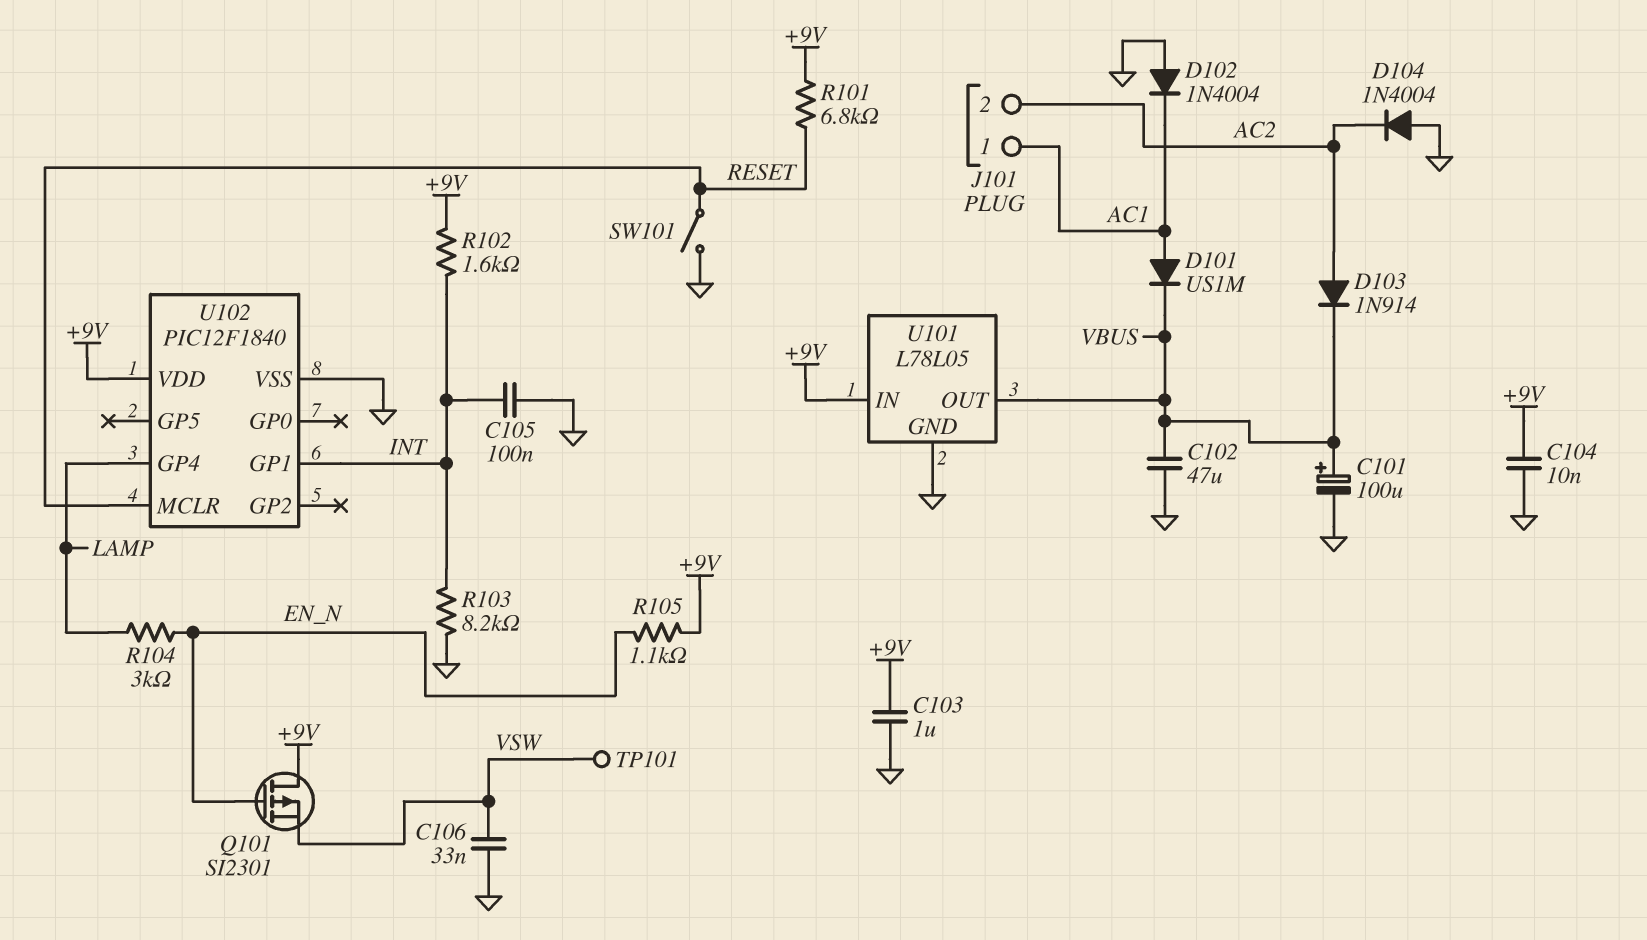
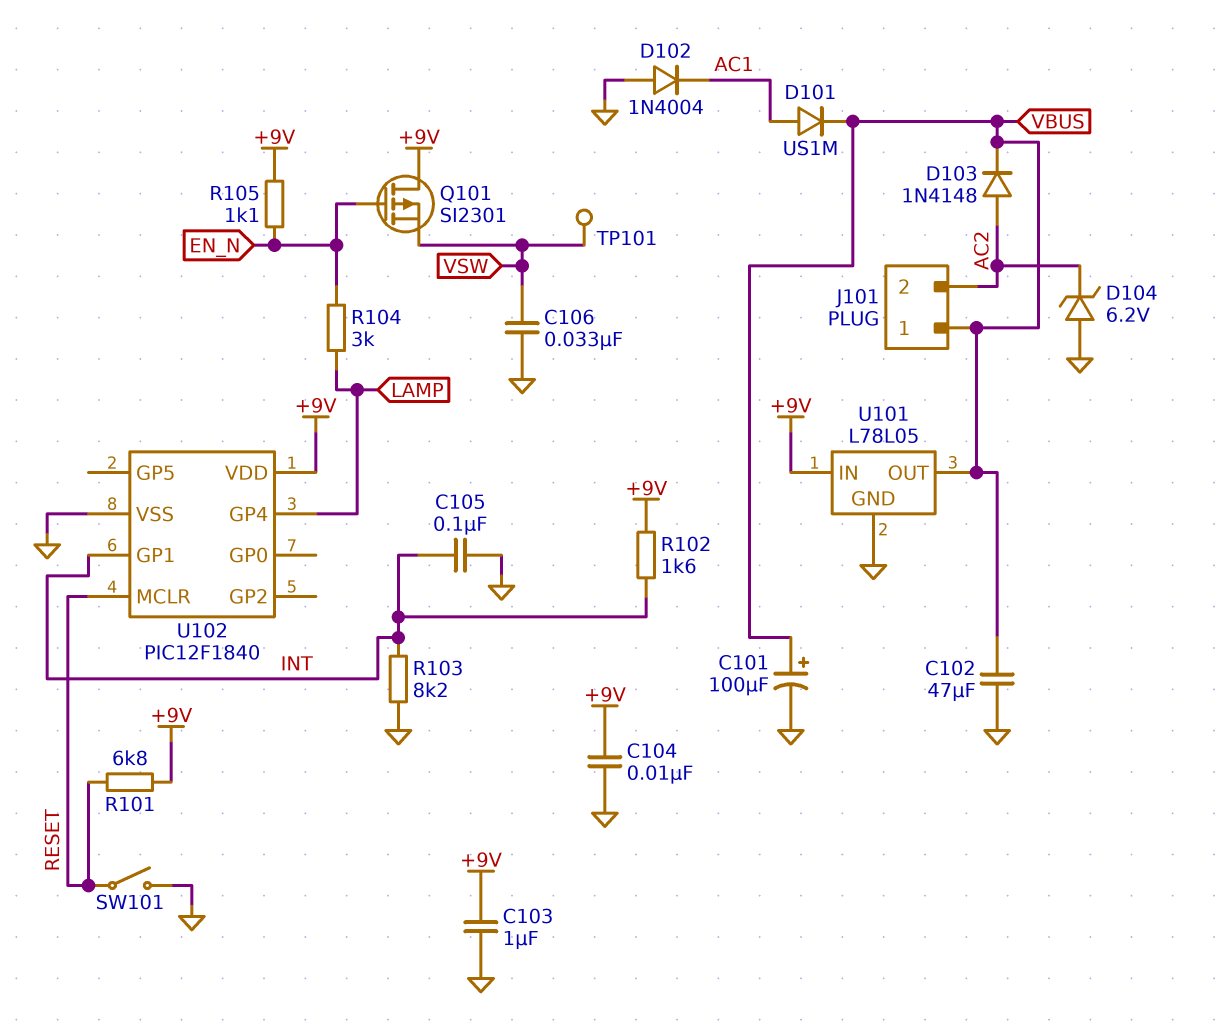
D103: diode 1N914 (A AC2, K VBUS) -> diode 1N4148 (A AC2, K VBUS)
D104: diode 1N4004 (A GND, K AC2) -> zener 6.2V (A GND, K AC2)
J101 pin 1: AC1 -> VBUS

